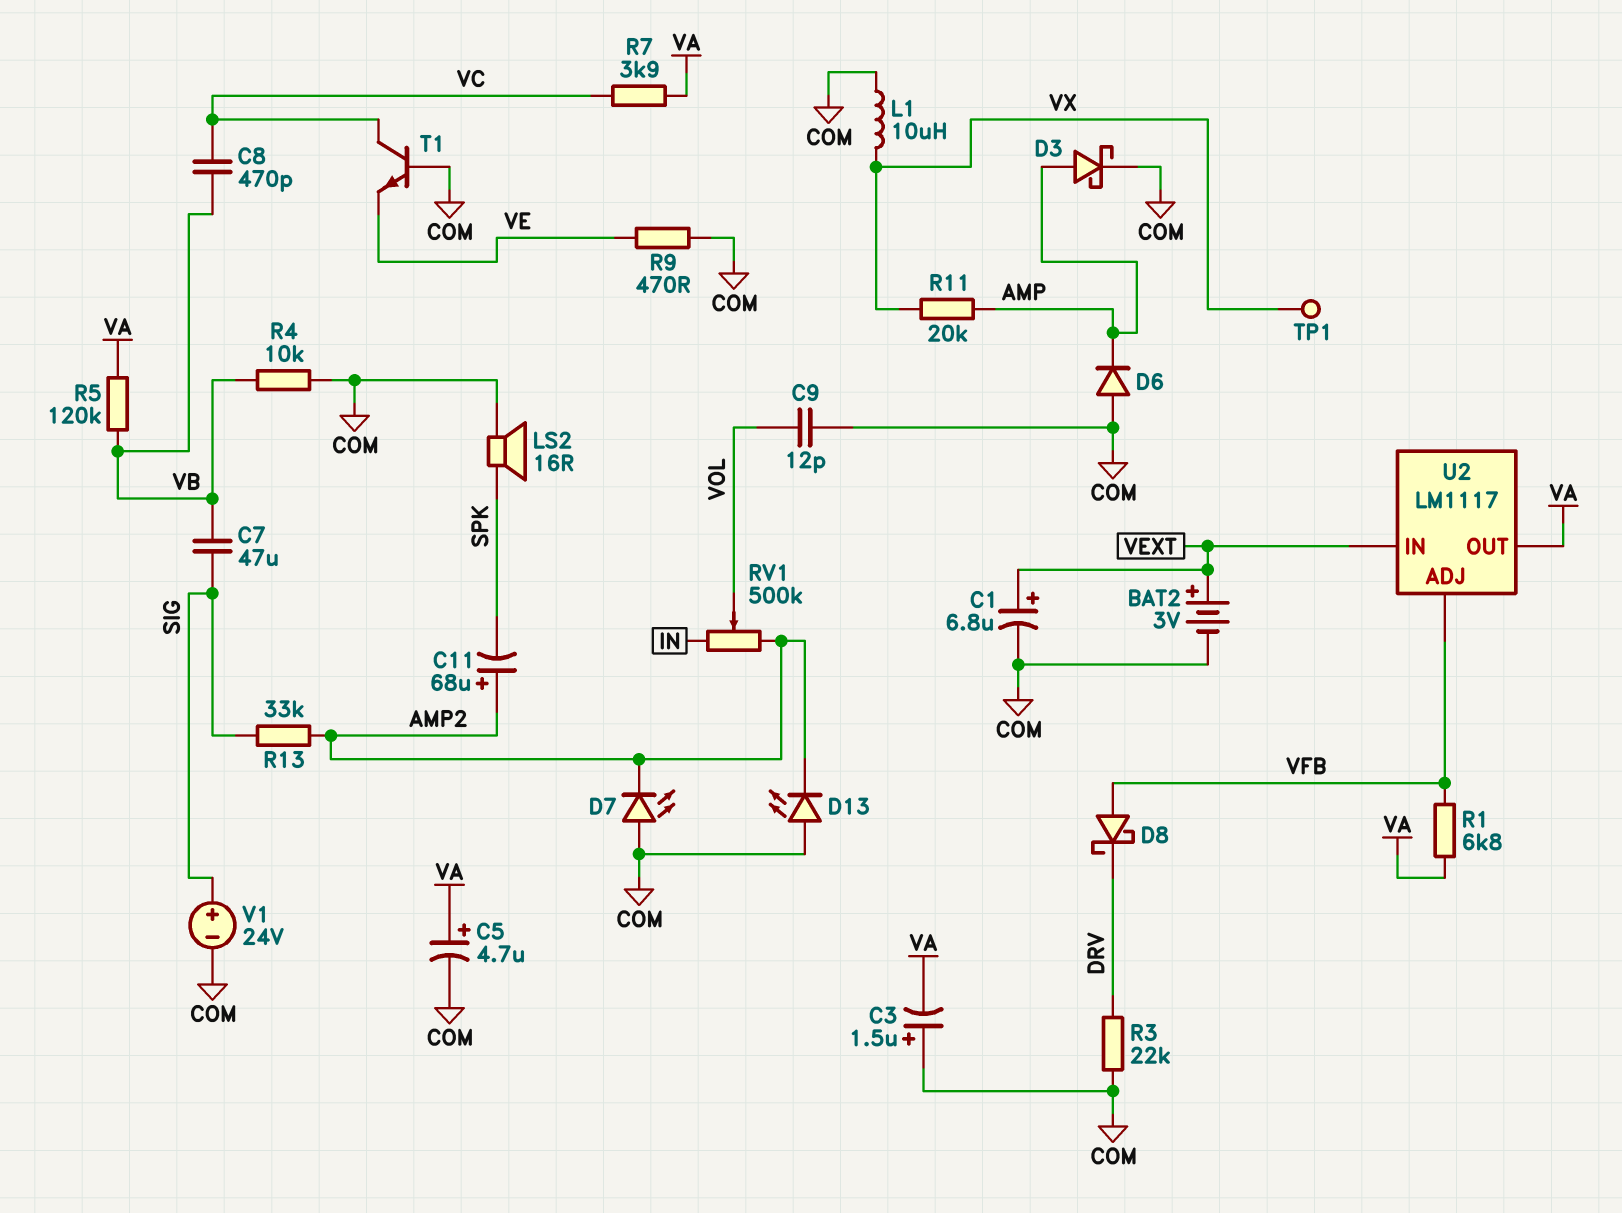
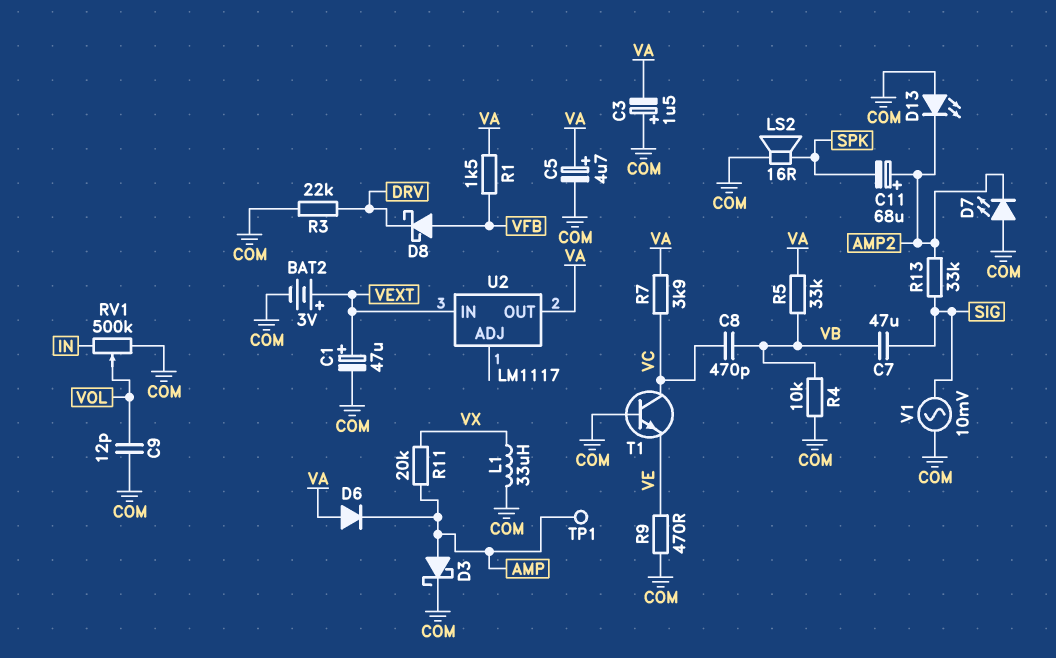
C1: 6.8uF (plus VEXT, minus COM) -> 47uF (plus VEXT, minus COM)
D6: diode (A COM, K AMP) -> diode (A VA, K AMP)
L1: 10uH (COM, VX) -> 33uH (COM, VX)
R1: 6.8k (VA, VFB) -> 1.5k (VA, VFB)
R5: 120k (VA, VB) -> 33k (VA, VB)
RV1: 500k (AMP2, IN, wiper VOL) -> 500k (COM, IN, wiper VOL)
TP1: test point (VX) -> test point (AMP)
U2 pin ADJ: VFB -> none
V1: 24V (plus SIG, minus COM) -> AC 10mV (COM, SIG)

